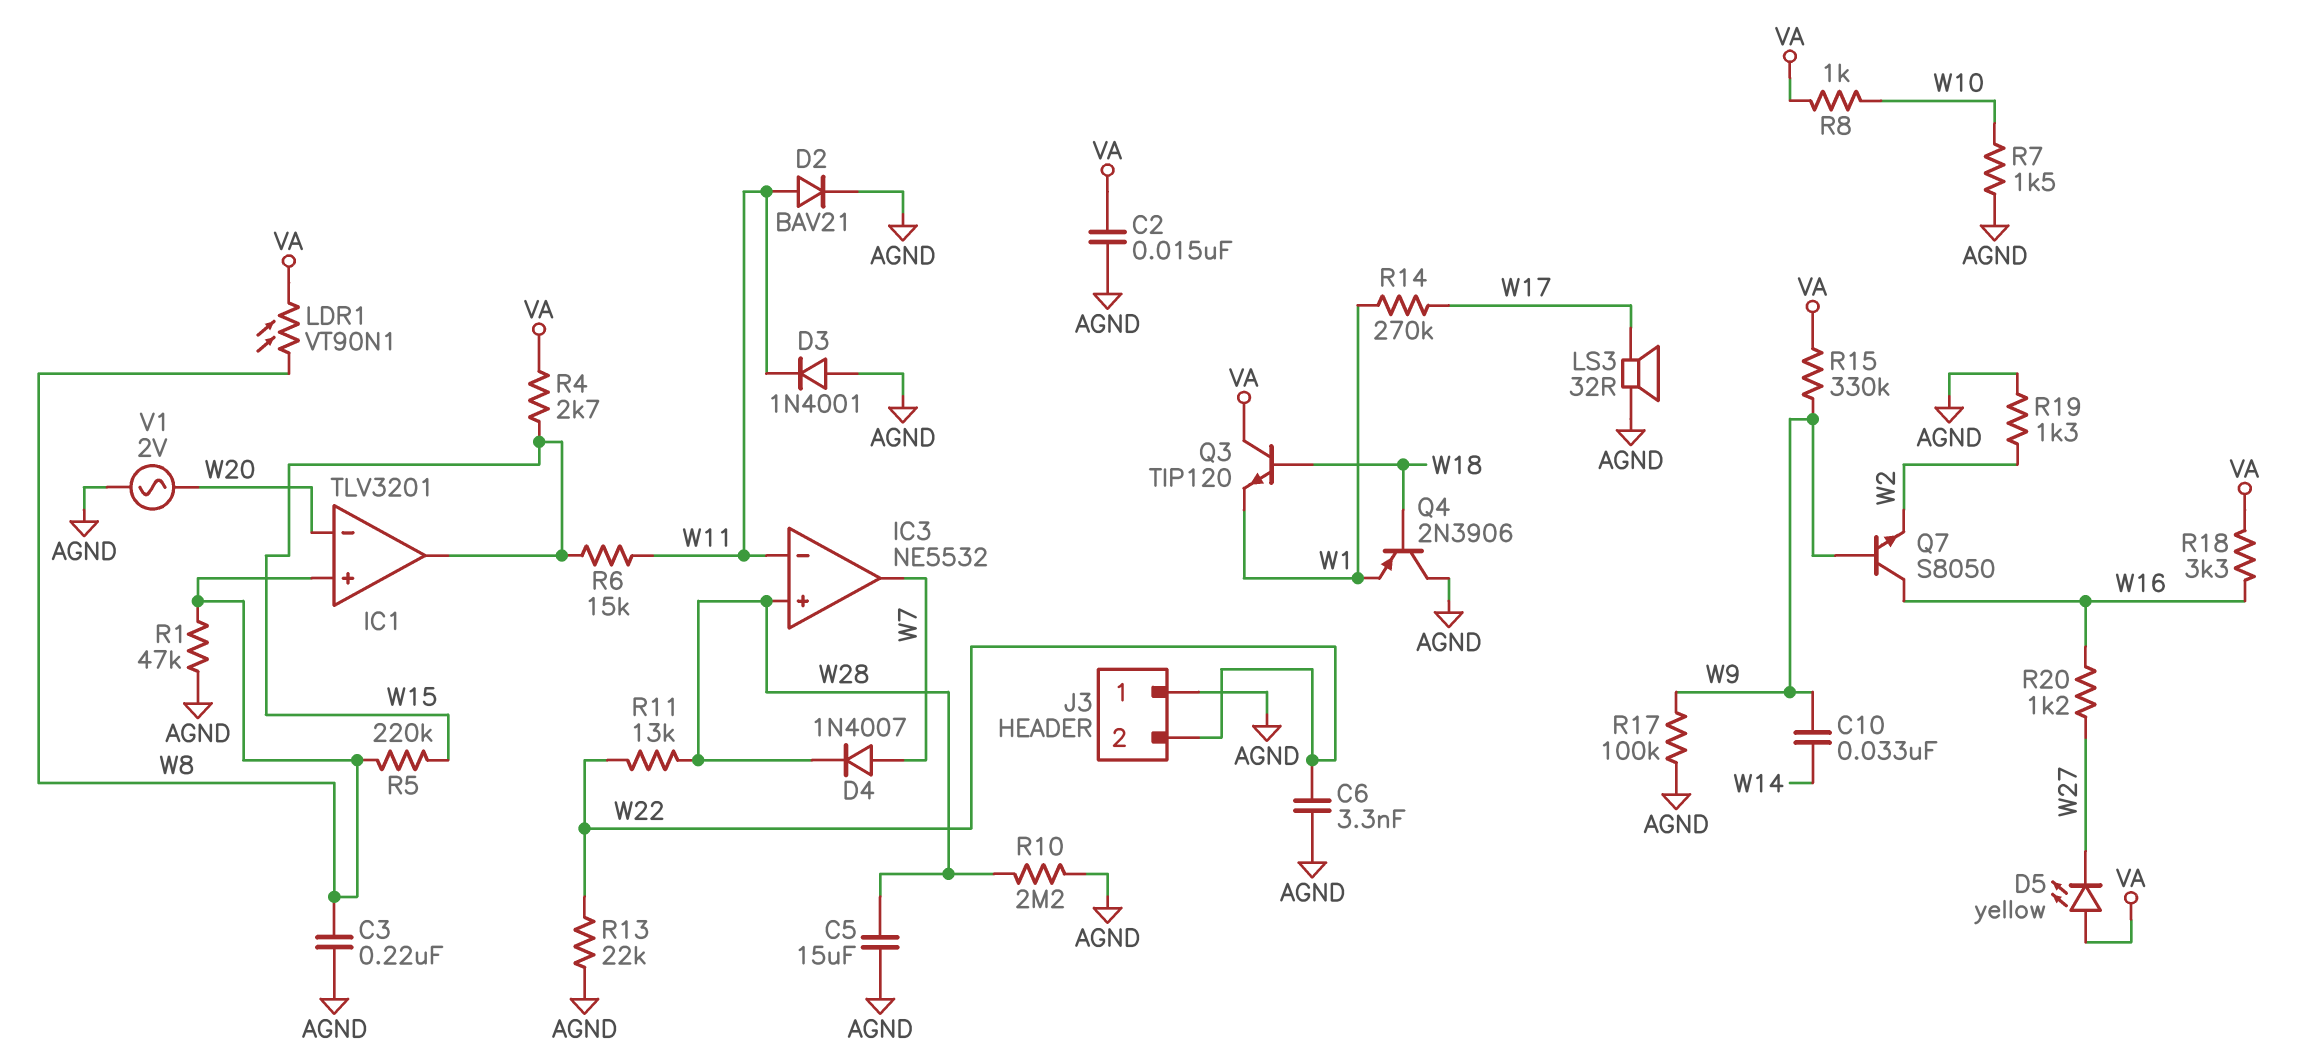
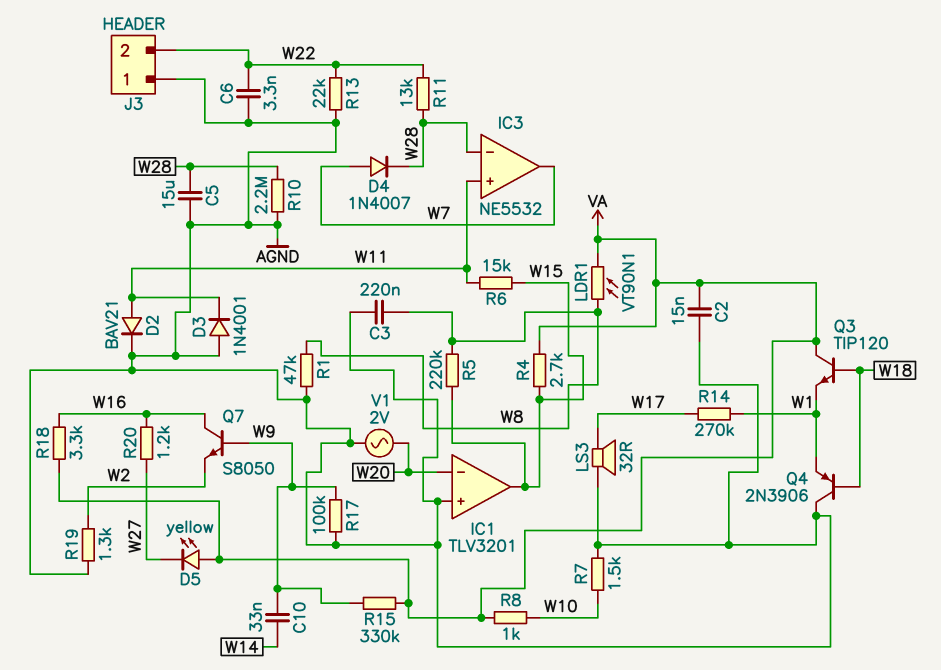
IC1 pin in+: W8 -> AGND
IC3 pin in+: W28 -> W11
IC3 pin in-: W11 -> W28

